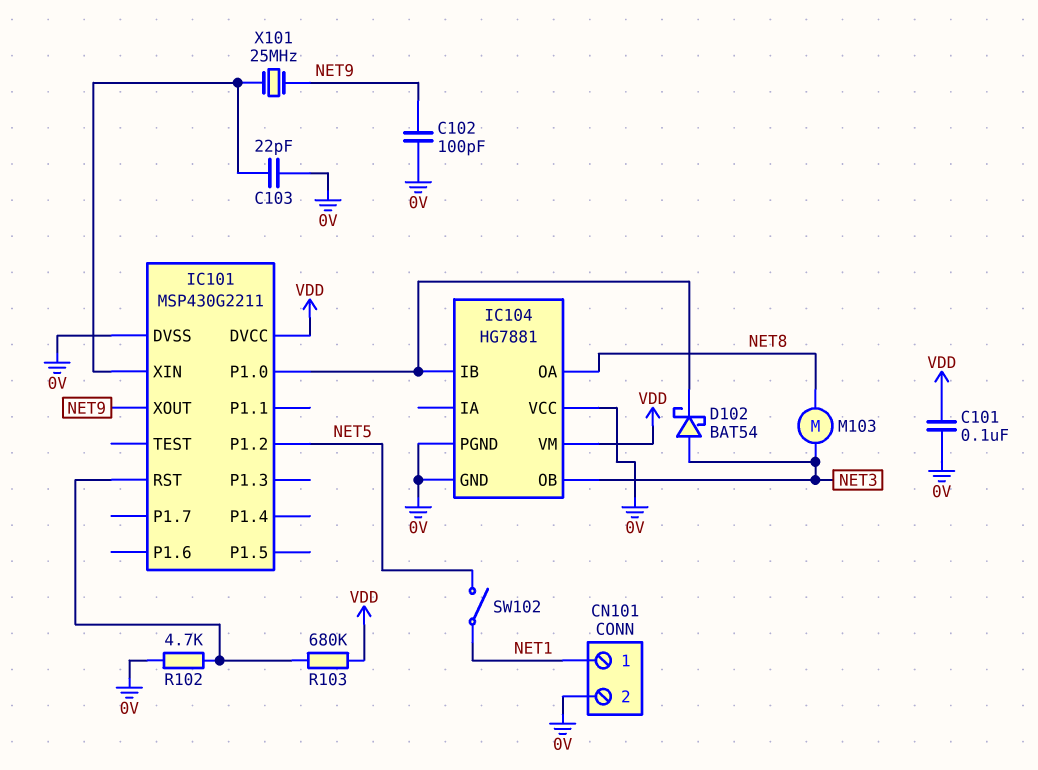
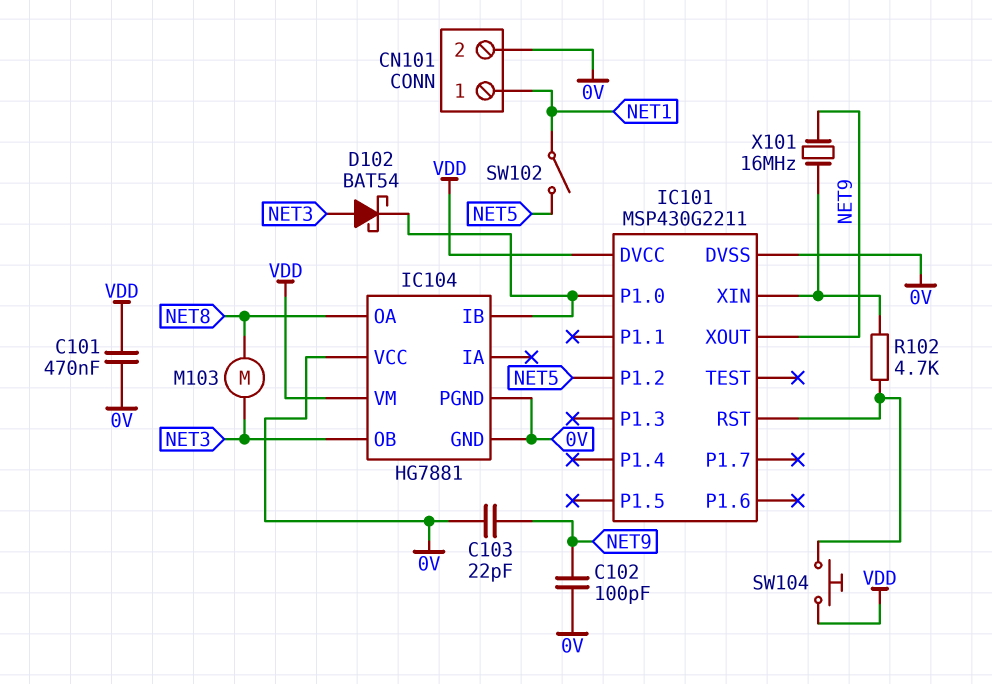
C101: 100nF (0V, VDD) -> 470nF (0V, VDD)
C103: 22pF (0V, IC101/XIN) -> 22pF (0V, NET9)
R102: 4.7k (0V, IC101/RST) -> 4.7k (IC101/RST, IC101/XIN)
R103: 680k (IC101/RST, VDD) -> none
SW104: none -> button (IC101/RST, VDD)
X101: 25MHz (IC101/XIN, NET9) -> 16MHz (IC101/XIN, NET9)

